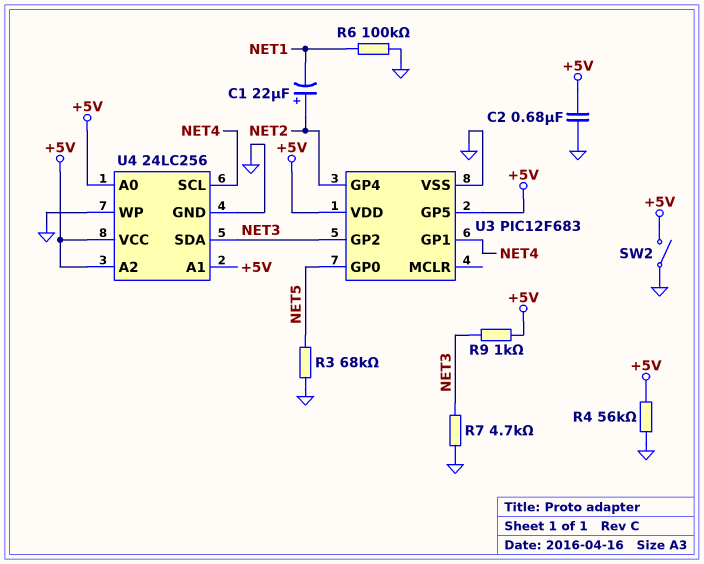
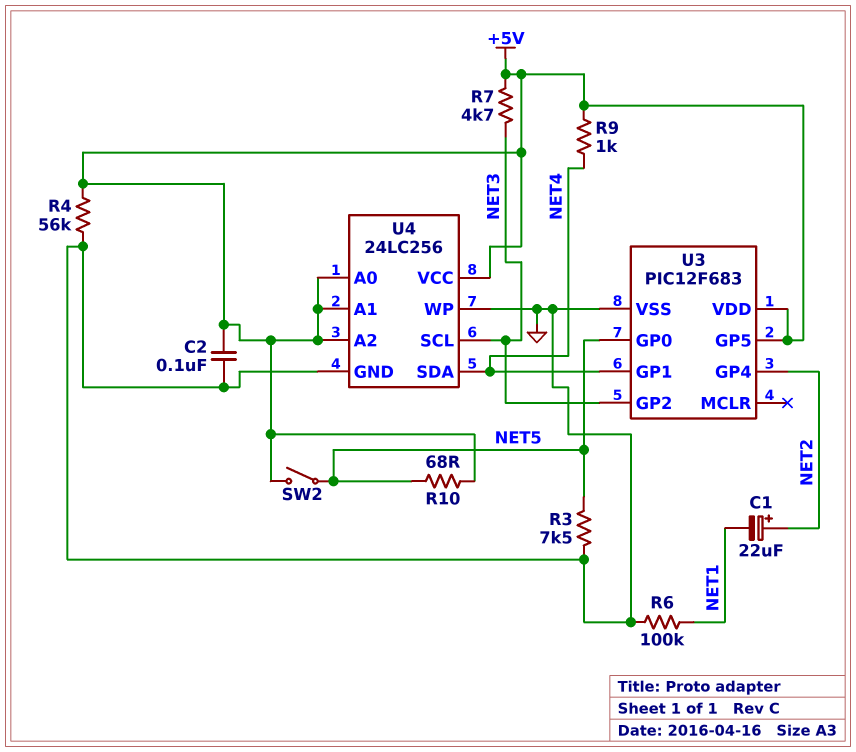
C2: 680nF (+5V, GND) -> 100nF (+5V, GND)
R3: 68k (GND, NET5) -> 7.5k (GND, NET5)
R7: 4.7k (GND, NET3) -> 4.7k (+5V, NET3)
R9: 1k (+5V, NET3) -> 1k (+5V, NET4)
R10: none -> 68 (+5V, NET5)
SW2: switch (+5V, GND) -> switch (+5V, NET5)
U4 pin SCL: NET4 -> NET3
U4 pin SDA: NET3 -> NET4

